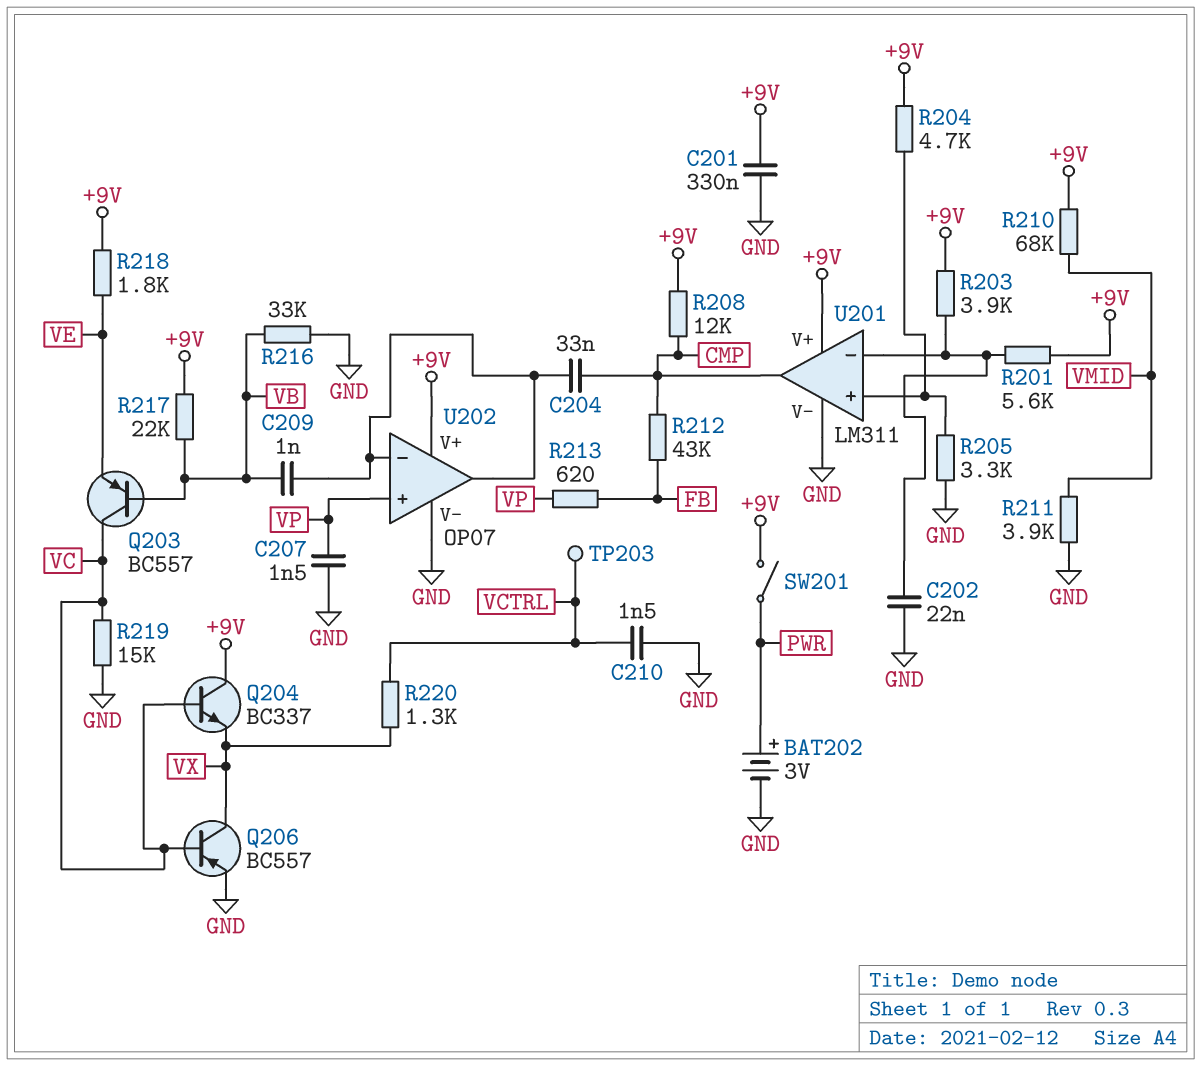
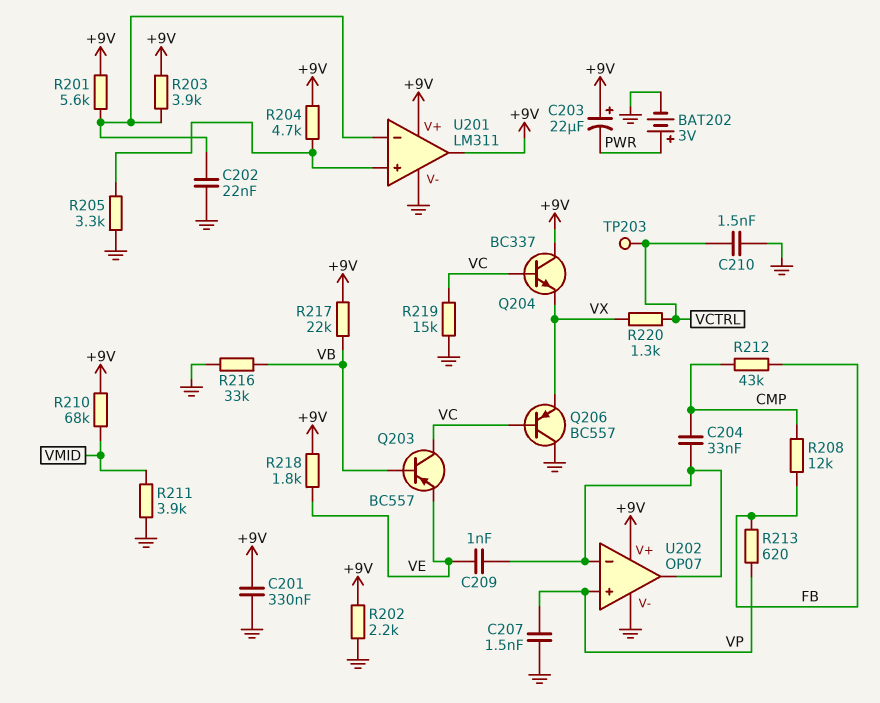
C203: none -> 22uF (plus +9V, minus PWR)
C209: 1nF (U202/in-, VB) -> 1nF (U202/in-, VE)
Q206: PNP BC557 (B VC, C VX, E GND) -> PNP BC557 (B VC, C GND, E VX)
R202: none -> 2.2k (+9V, GND)
R208: 12k (+9V, CMP) -> 12k (CMP, FB)
SW201: switch (+9V, PWR) -> none
U201 pin out: CMP -> +9V

